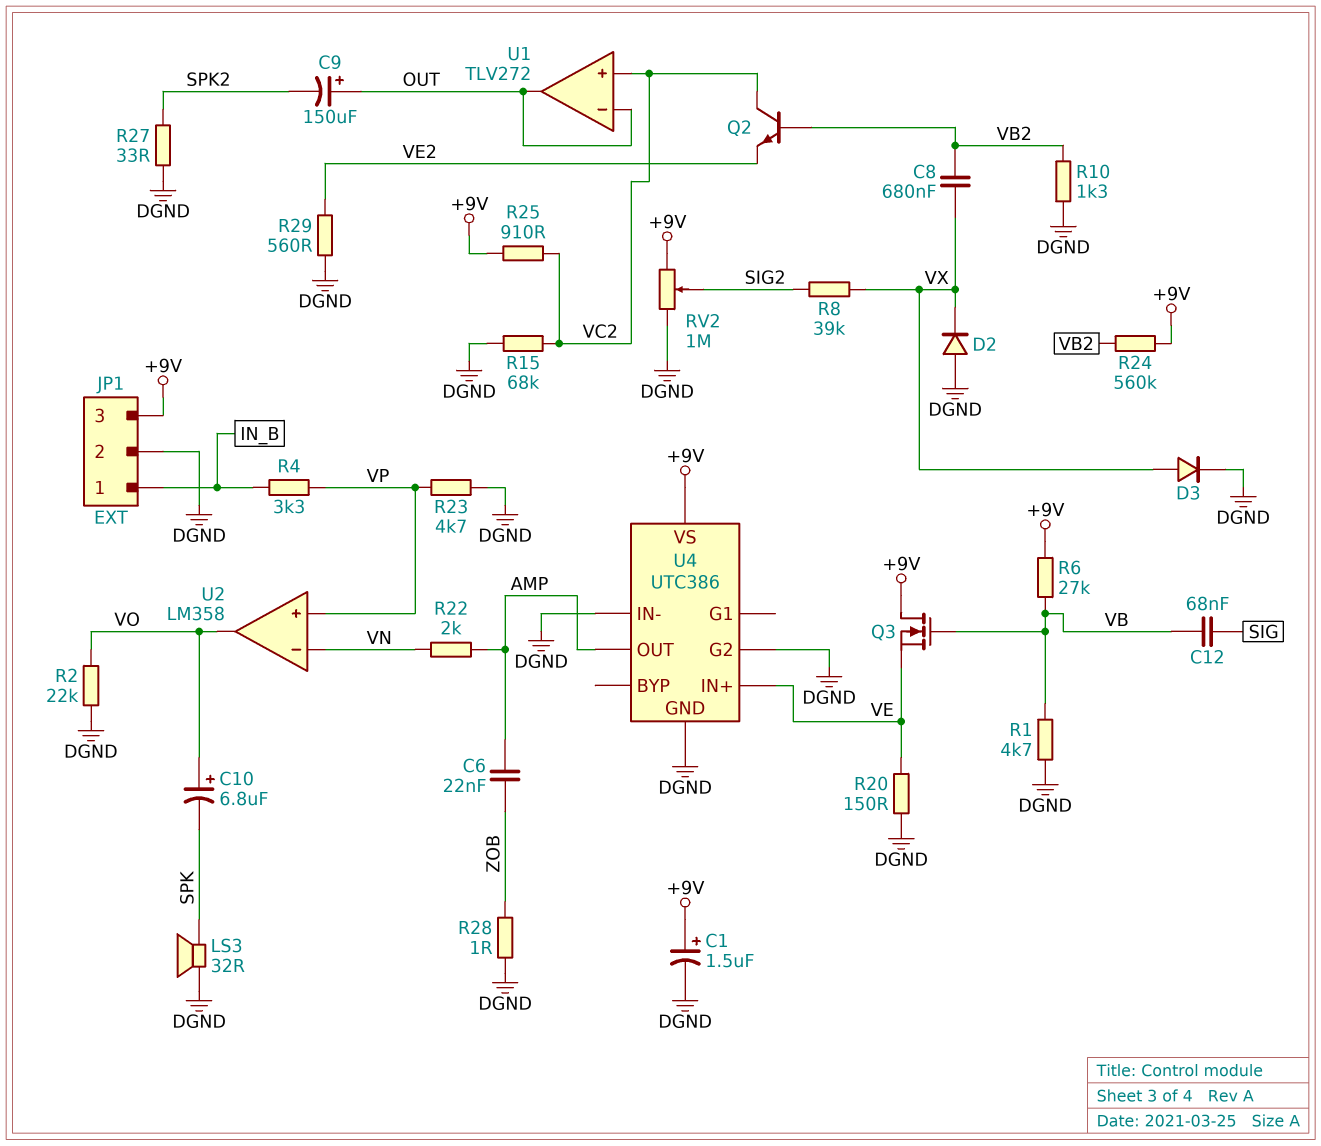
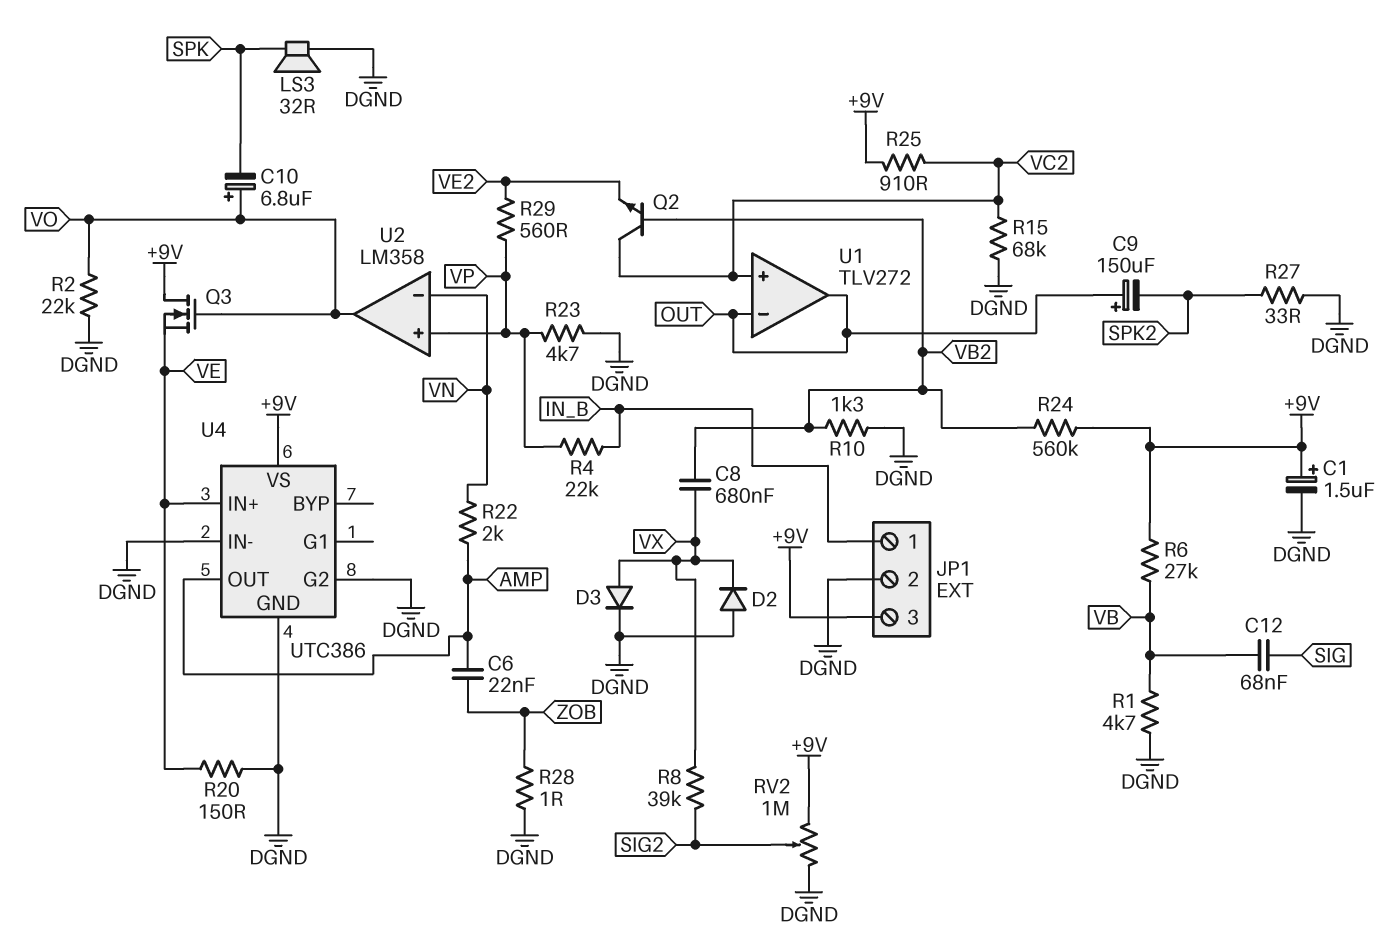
Q3: NMOS (G VB, D +9V, S VE) -> NMOS (G VO, D +9V, S VE)
R4: 3.3k (IN_B, VP) -> 22k (IN_B, VP)
R29: 560 (DGND, VE2) -> 560 (VE2, VP)

